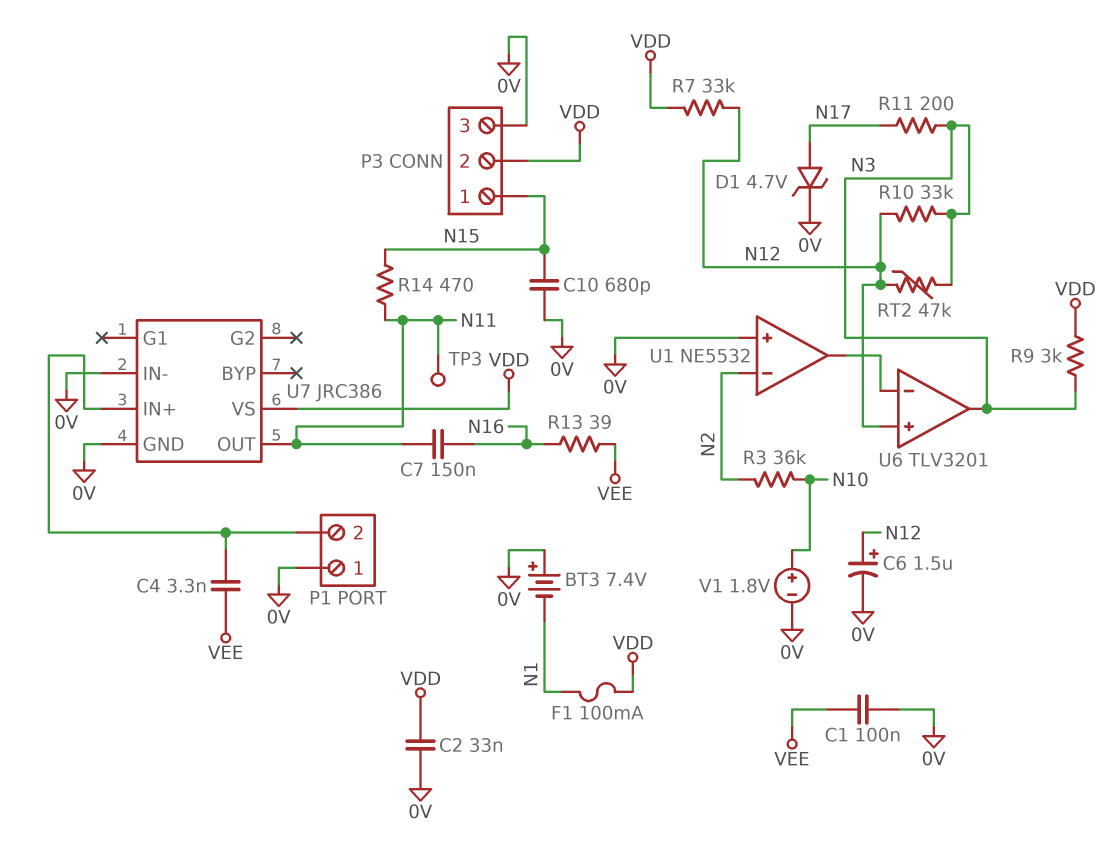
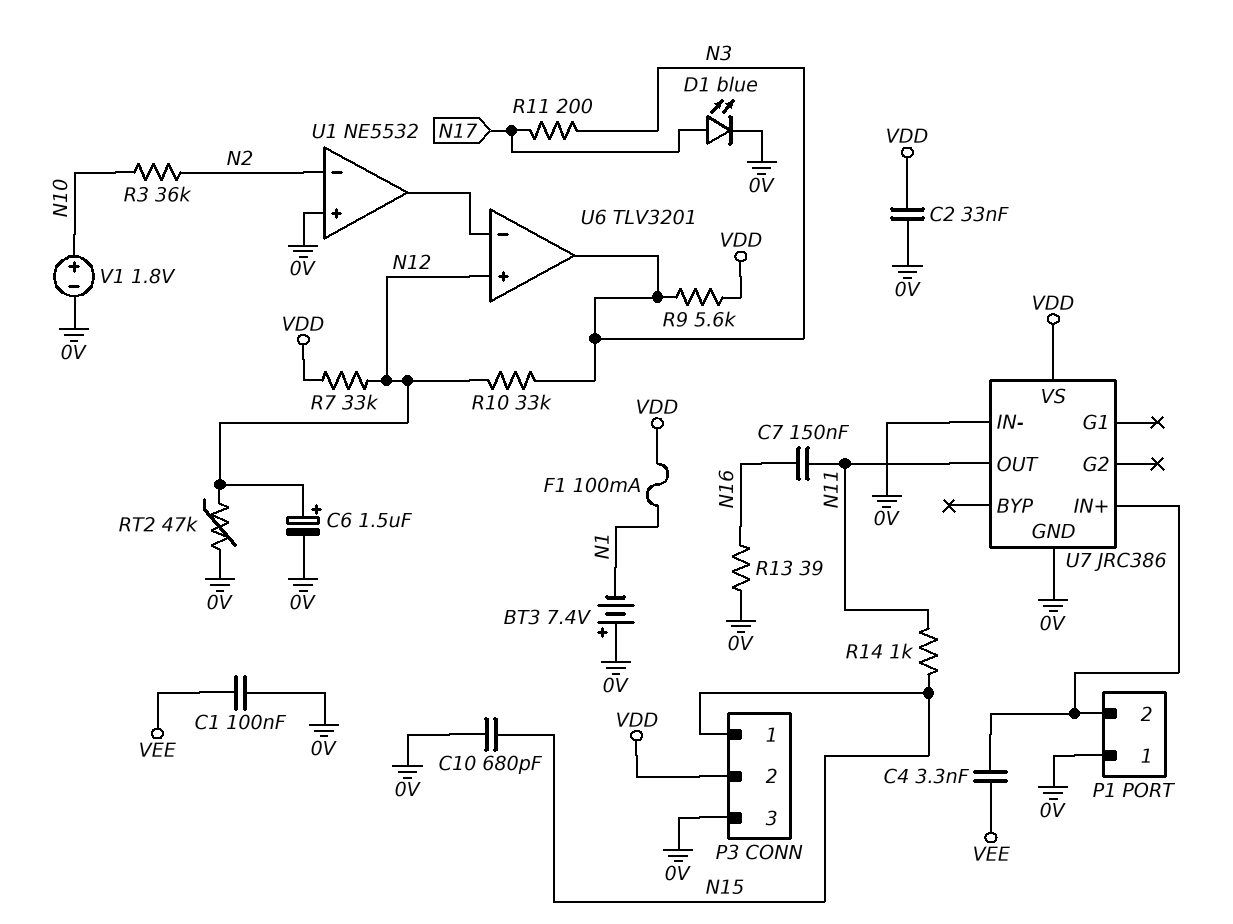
D1: zener 4.7V (A N17, K 0V) -> LED blue (A N17, K 0V)
R9: 3k (N3, VDD) -> 5.6k (N3, VDD)
R13: 39 (N16, VEE) -> 39 (0V, N16)
R14: 470 (N11, N15) -> 1k (N11, N15)
RT2: 47k (N3, N12) -> 47k (0V, N12)
TP3: test point (N11) -> none

